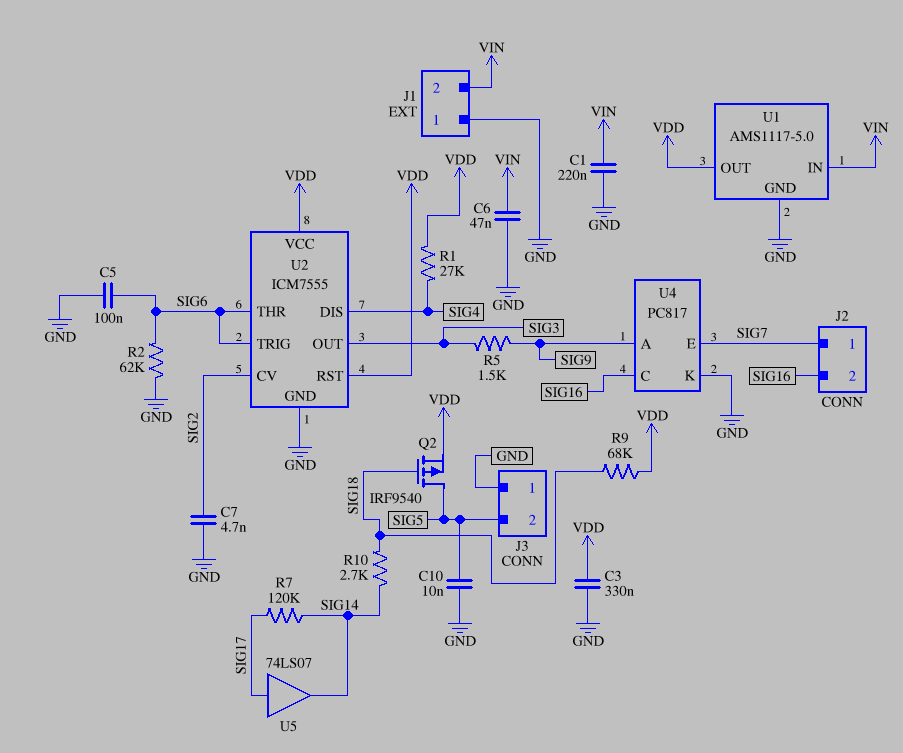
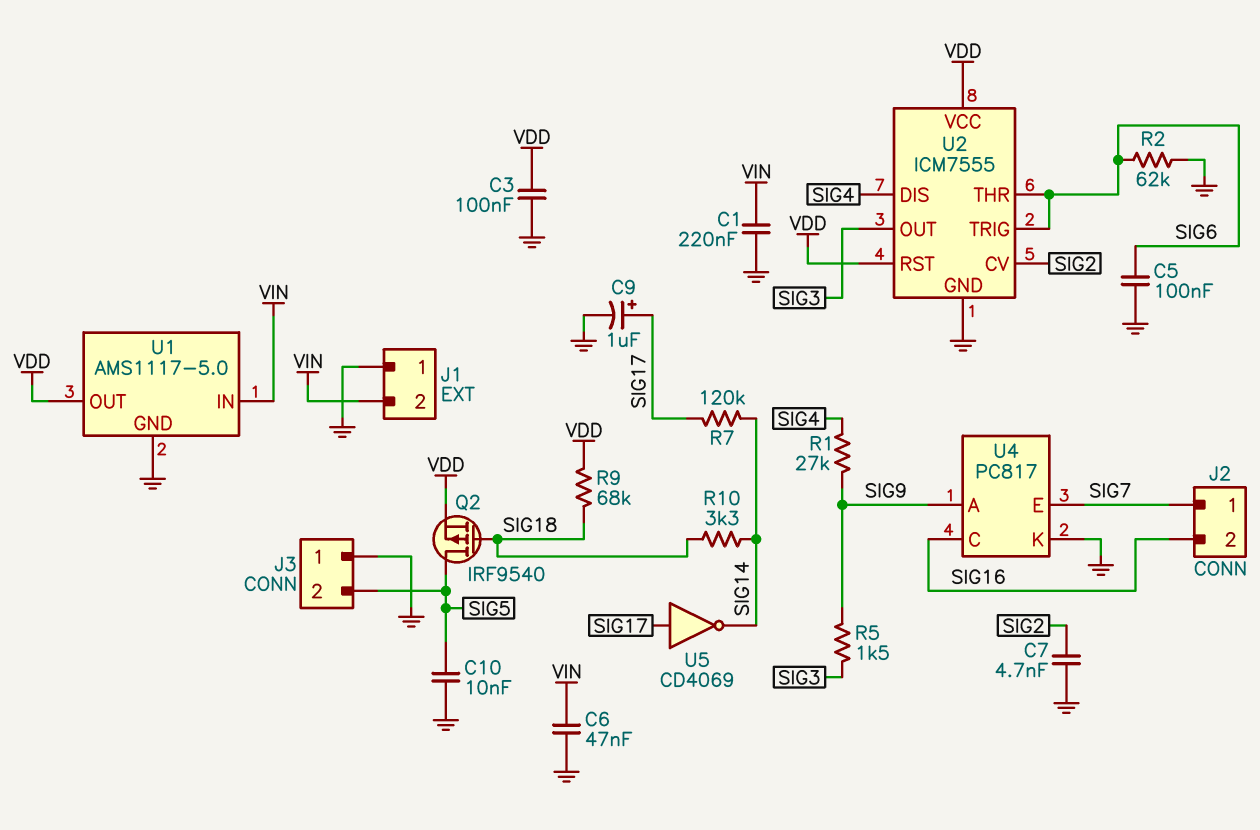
C3: 330nF (GND, VDD) -> 100nF (GND, VDD)
C9: none -> 1uF (plus SIG17, minus GND)
R1: 27k (SIG4, VDD) -> 27k (SIG4, SIG9)
R10: 2.7k (SIG14, SIG18) -> 3.3k (SIG14, SIG18)
U5: buffer 74LS07 (in SIG17, out SIG14) -> NOT CD4069 (in SIG17, out SIG14)

